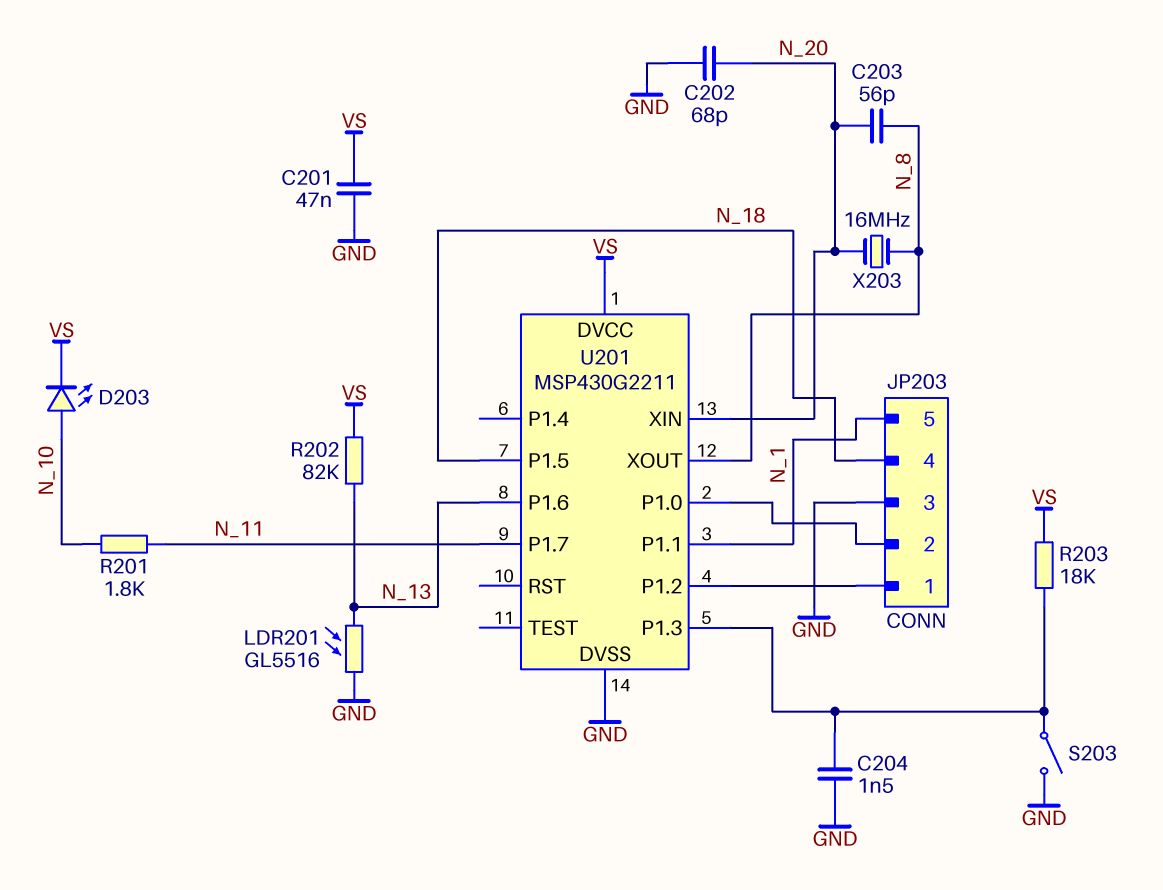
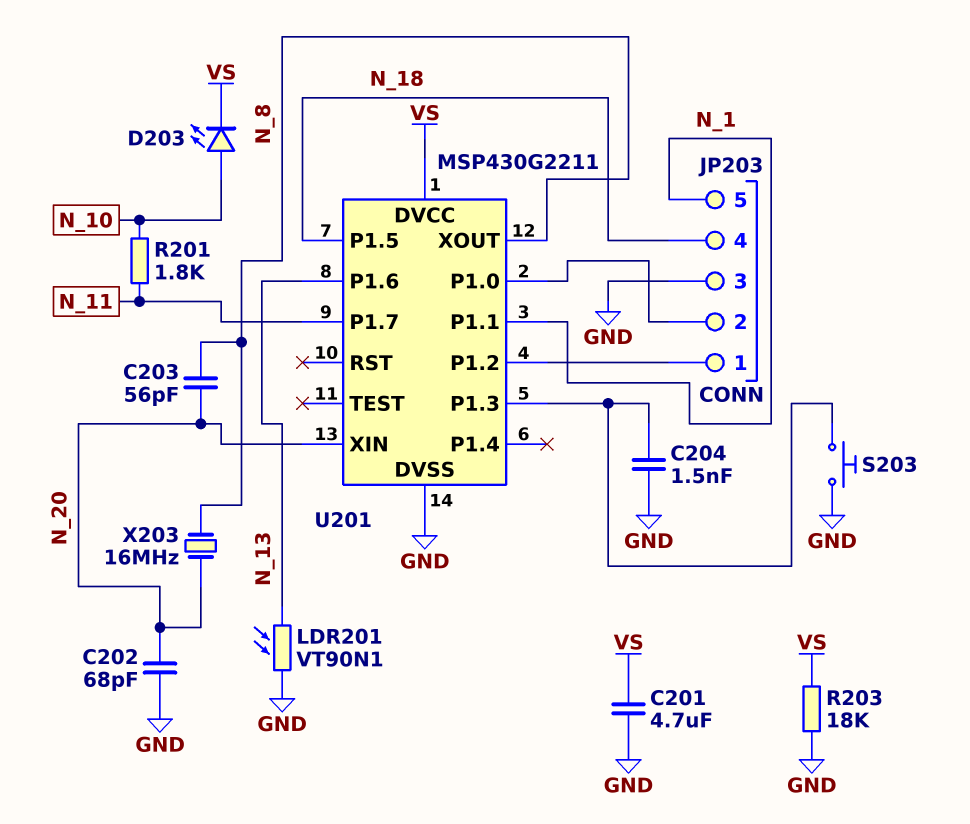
C201: 47nF (GND, VS) -> 4.7uF (GND, VS)
LDR201: GL5516 (GND, N_13) -> VT90N1 (GND, N_13)
R202: 82k (N_13, VS) -> none
R203: 18k (U201/P1.3, VS) -> 18k (GND, VS)
S203: switch (GND, U201/P1.3) -> button (GND, U201/P1.3)

